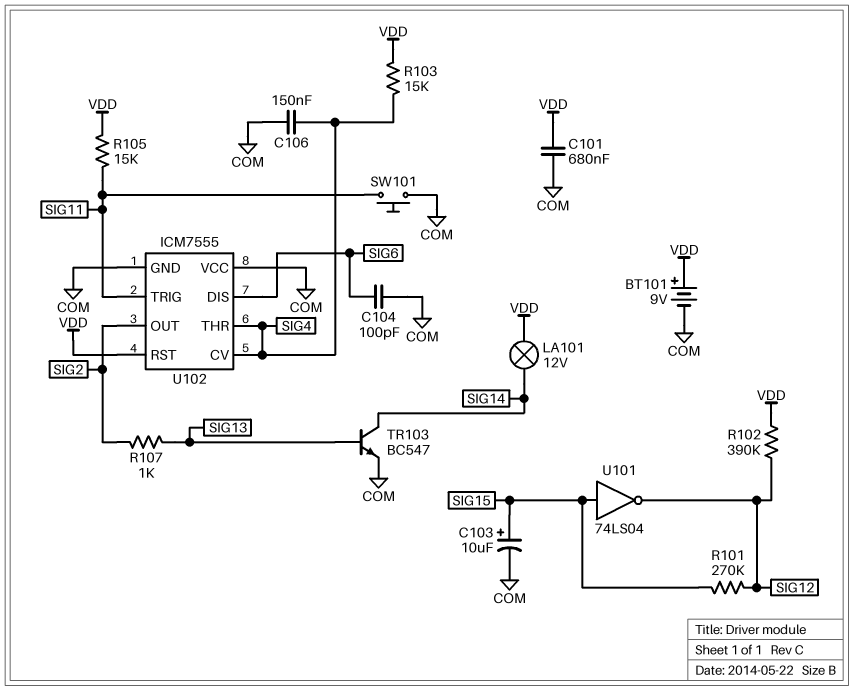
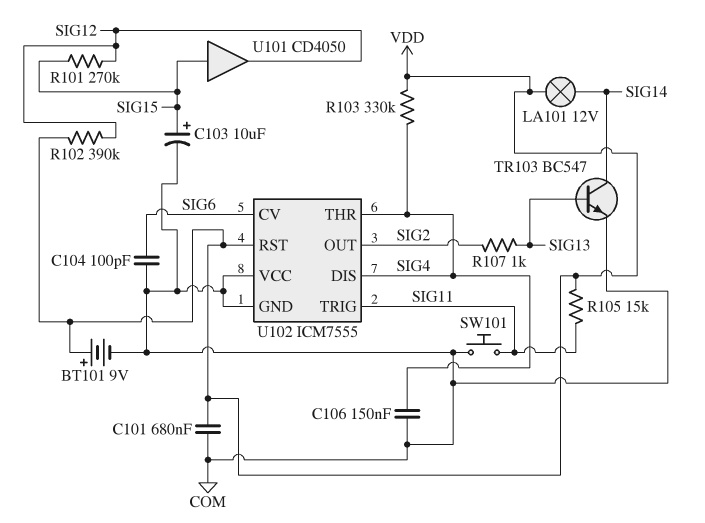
R103: 15k (SIG4, VDD) -> 330k (SIG4, VDD)
U101: NOT 74LS04 (in SIG15, out SIG12) -> buffer CD4050 (in SIG15, out SIG12)
U102 pin CV: SIG4 -> SIG6
U102 pin DIS: SIG6 -> SIG4

